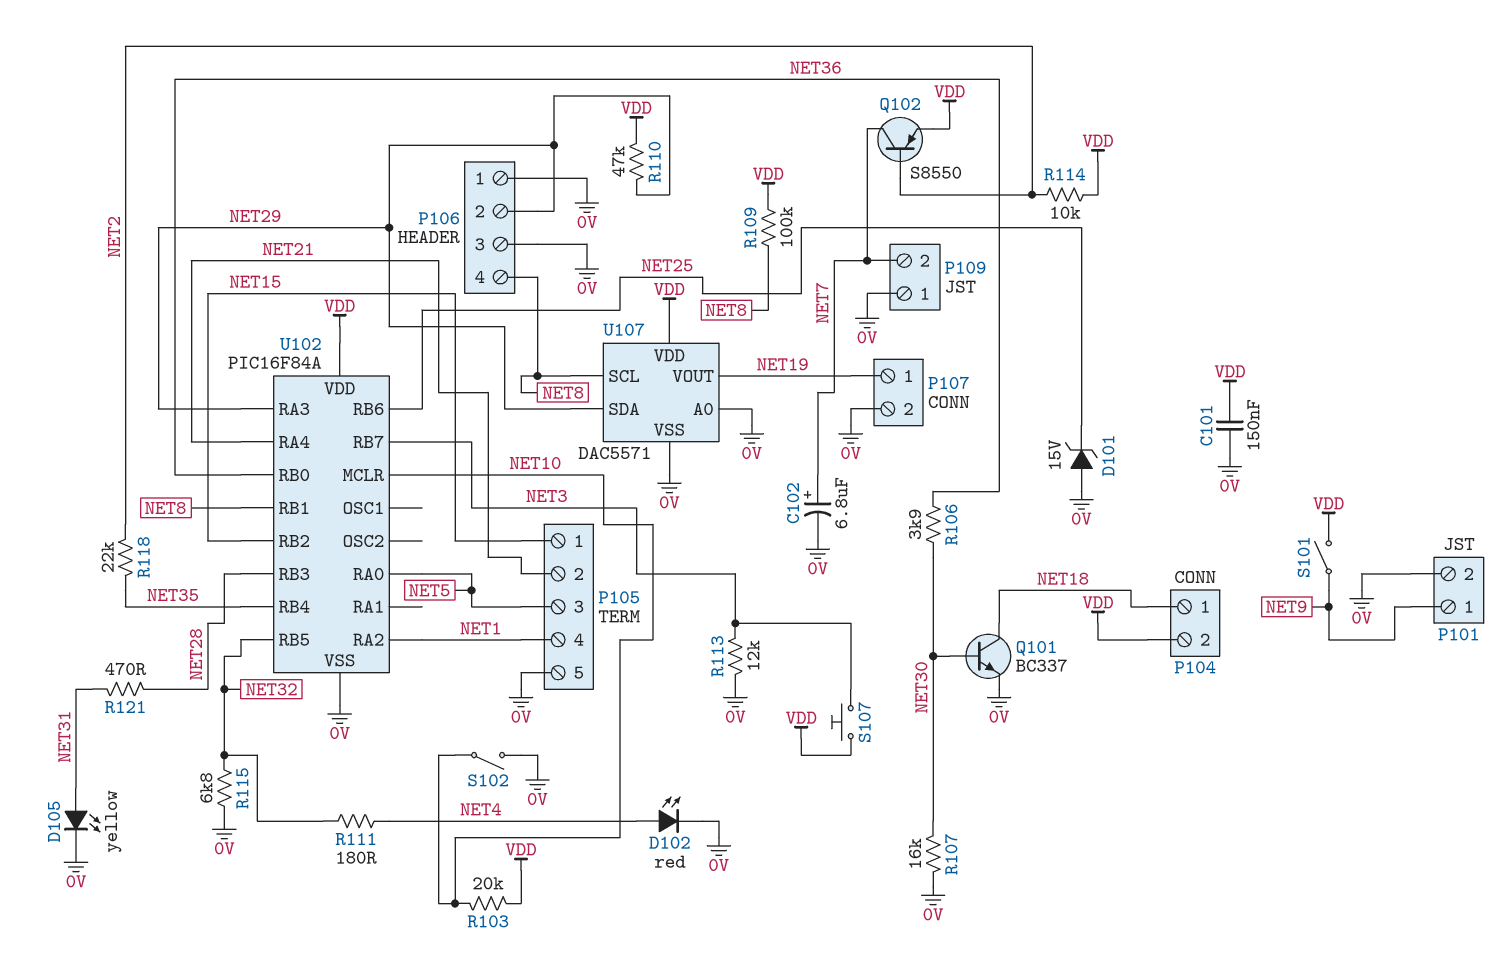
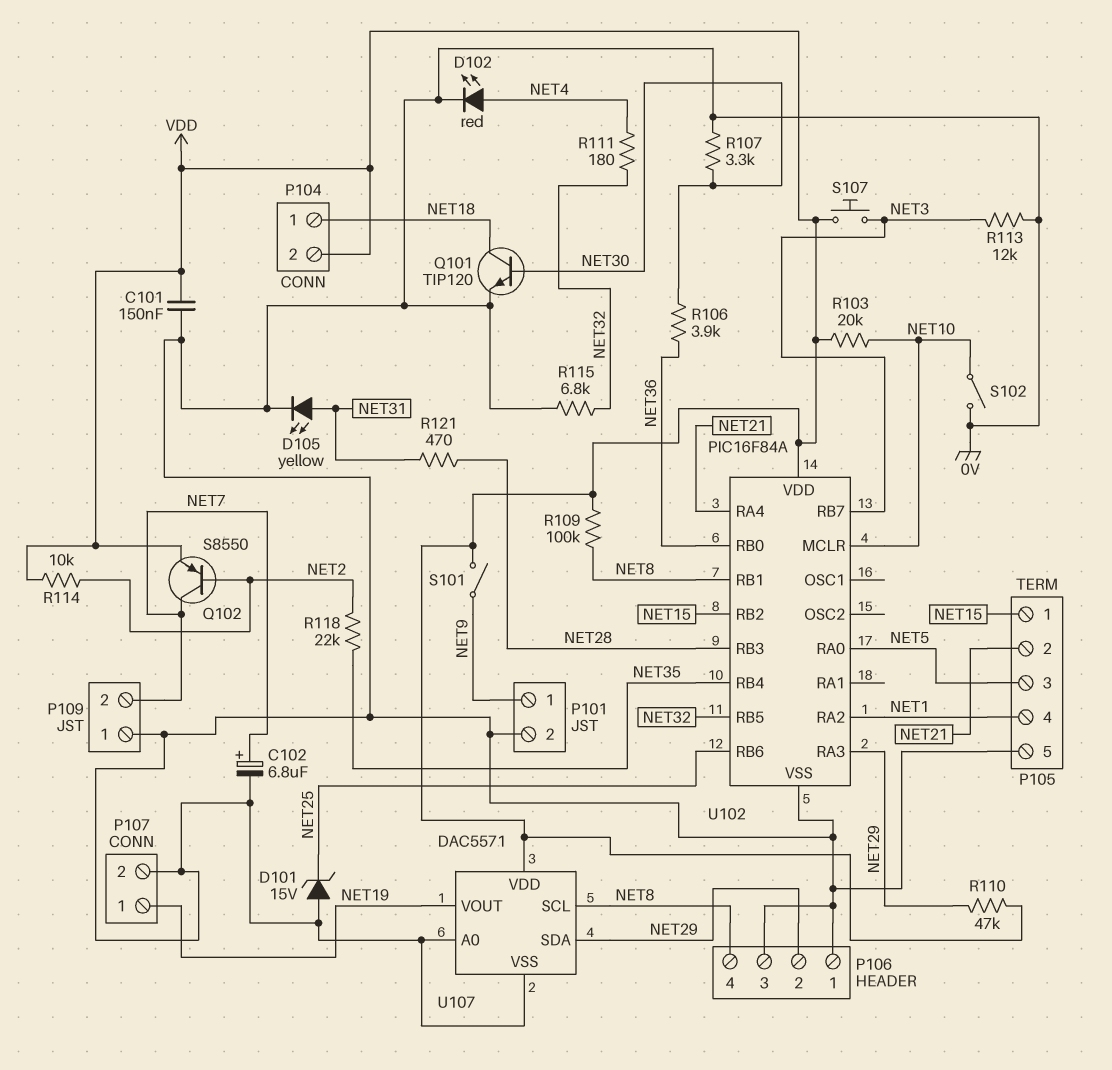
Q101: NPN BC337 (B NET30, C NET18, E 0V) -> NPN TIP120 (B NET30, C NET18, E 0V)
R107: 16k (0V, NET30) -> 3.3k (0V, NET30)

